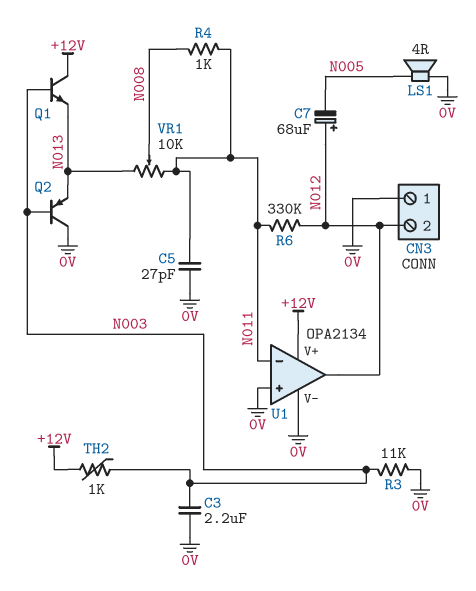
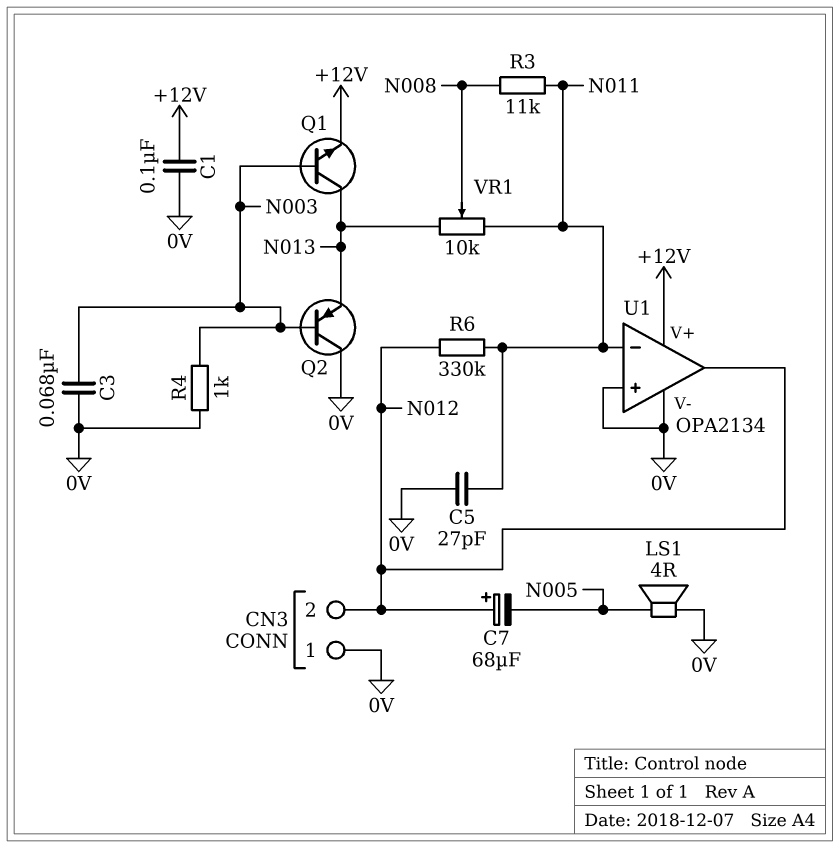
C1: none -> 100nF (+12V, 0V)
C3: 2.2uF (0V, N003) -> 68nF (0V, N003)
Q1: NPN (B N003, C +12V, E N013) -> NPN (B N003, C N013, E +12V)
R3: 11k (0V, N003) -> 11k (N008, N011)
R4: 1k (N008, N011) -> 1k (0V, N003)
TH2: 1k (+12V, N003) -> none

